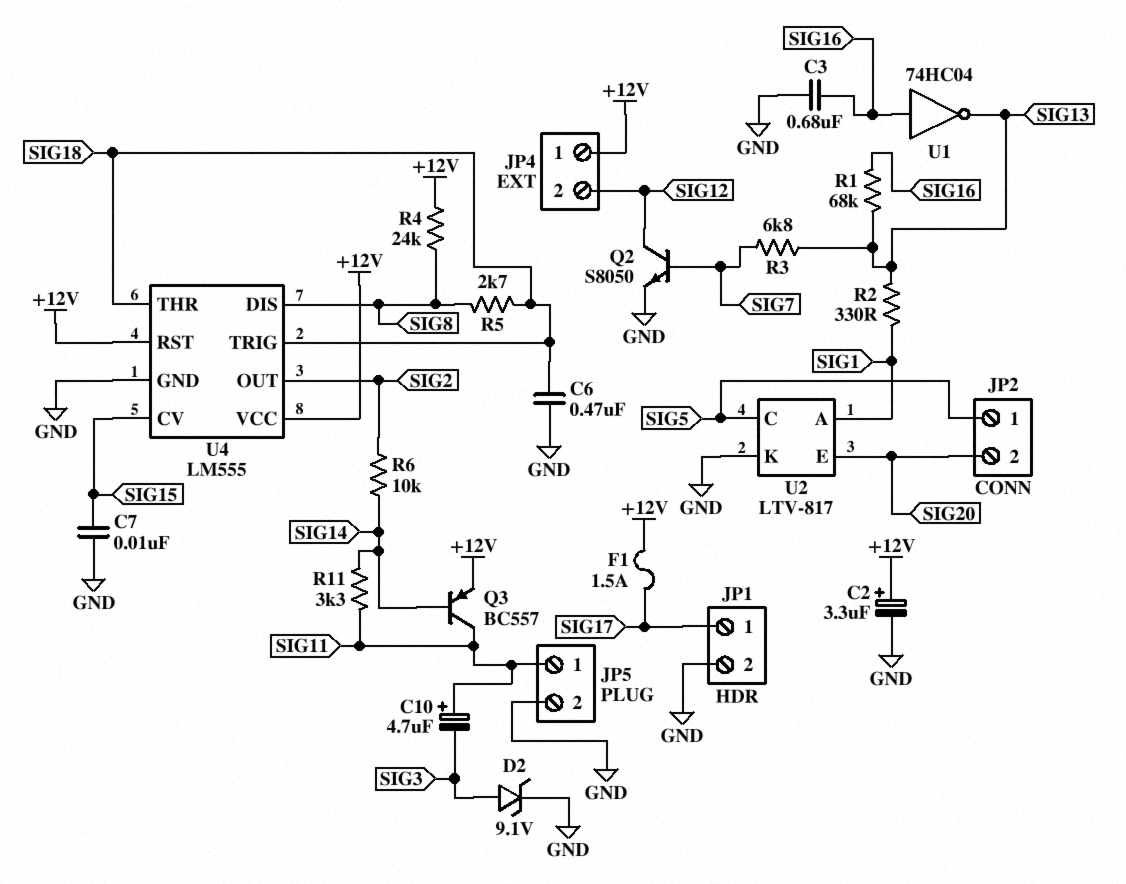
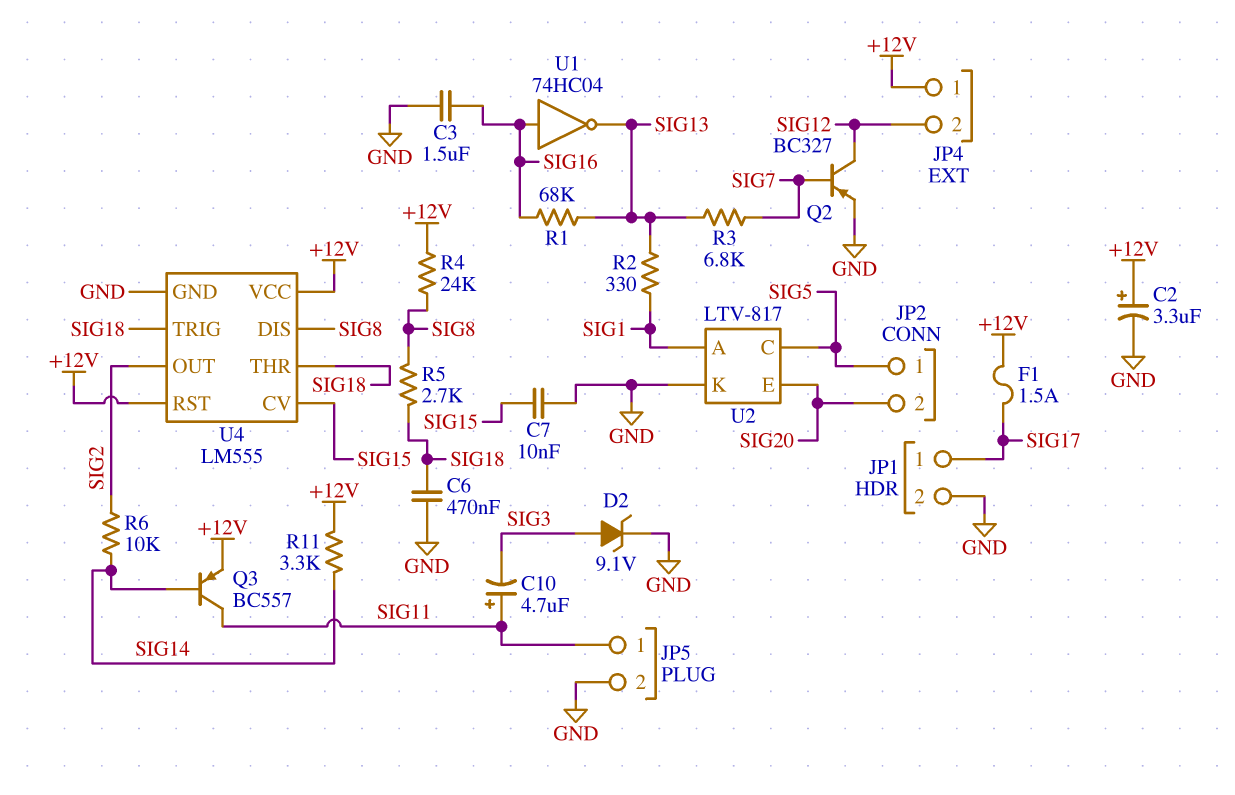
C3: 680nF (GND, SIG16) -> 1.5uF (GND, SIG16)
Q2: NPN S8050 (B SIG7, C SIG12, E GND) -> PNP BC327 (B SIG7, C SIG12, E GND)
R11: 3.3k (SIG11, SIG14) -> 3.3k (+12V, SIG14)

